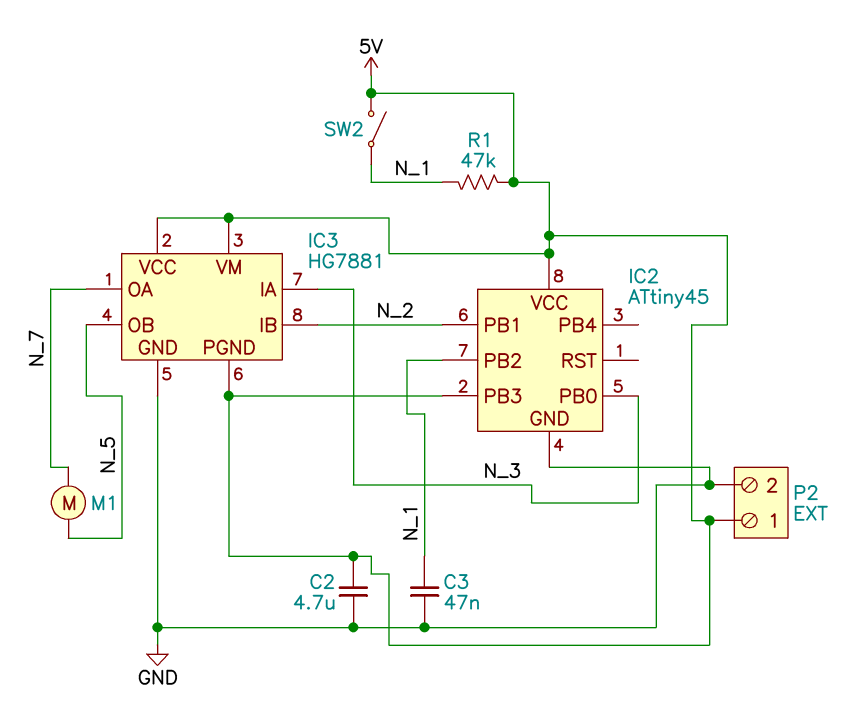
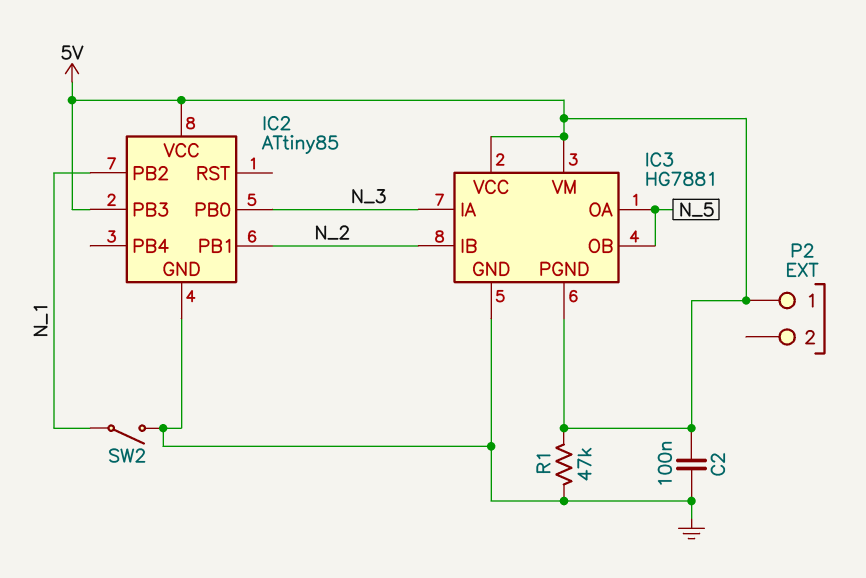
C2: 4.7uF (5V, GND) -> 100nF (5V, GND)
C3: 47nF (GND, N_1) -> none
IC2: ATtiny45 -> ATtiny85
IC3 pin OA: N_7 -> N_5
M1: motor (N_5, N_7) -> none
P2 pin 2: GND -> none
R1: 47k (5V, N_1) -> 47k (5V, GND)
SW2: switch (5V, N_1) -> switch (GND, N_1)

